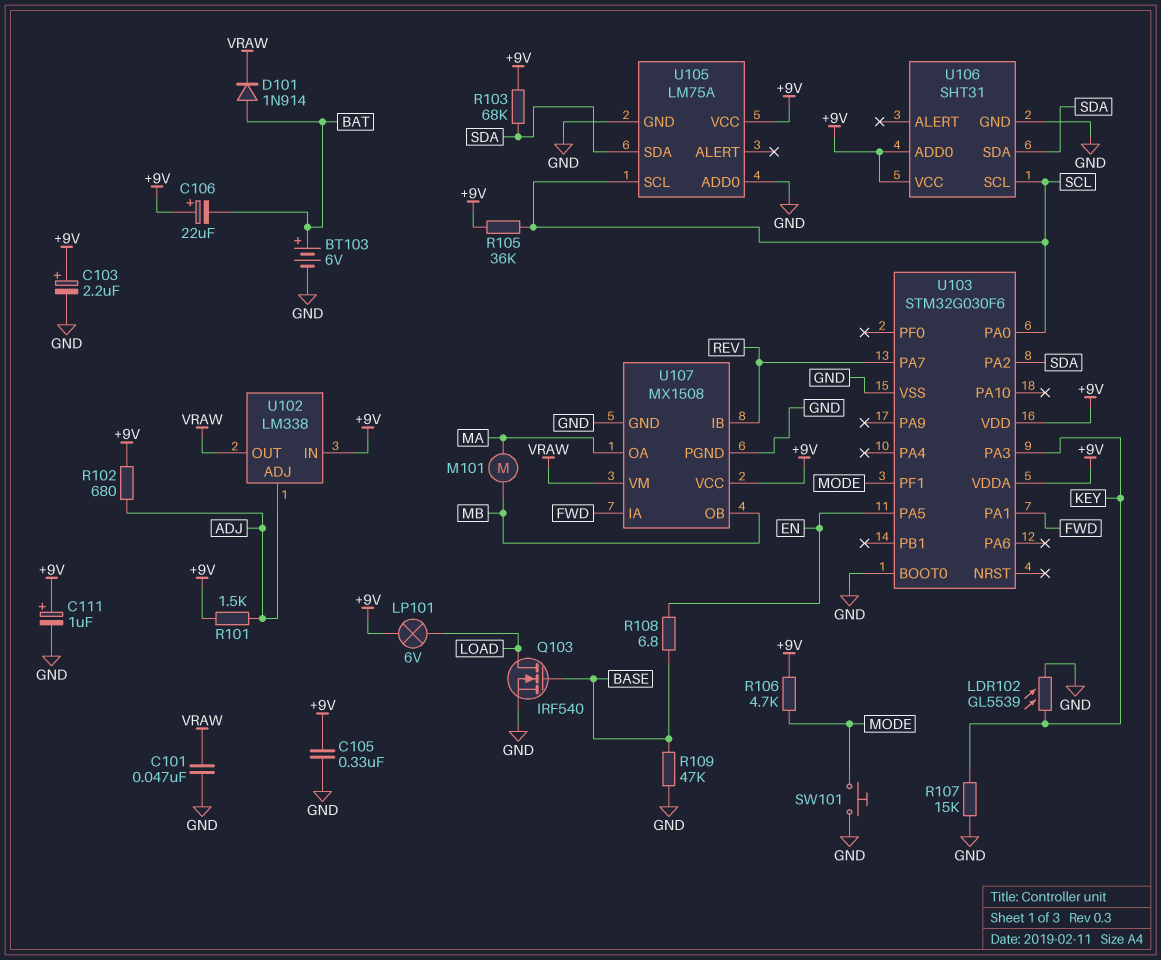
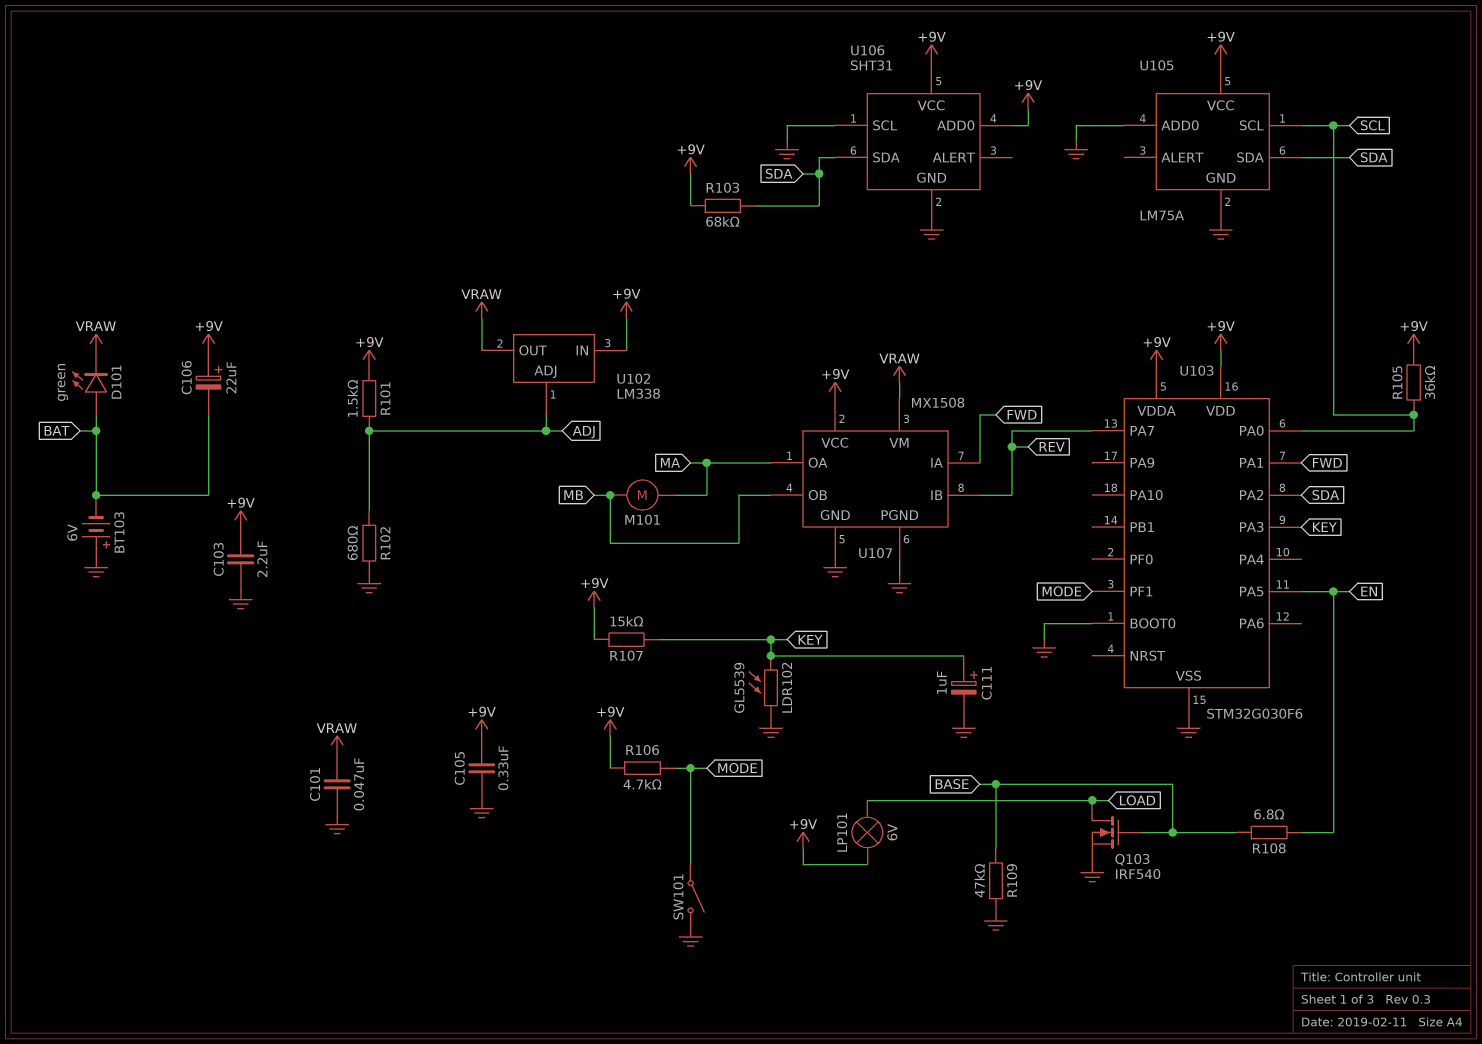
BT103: 6V (plus BAT, minus GND) -> 6V (plus GND, minus BAT)
C103: 2.2uF (plus +9V, minus GND) -> 2.2uF (+9V, GND)
C111: 1uF (plus +9V, minus GND) -> 1uF (plus KEY, minus GND)
D101: diode 1N914 (A BAT, K VRAW) -> LED green (A BAT, K VRAW)
R102: 680 (+9V, ADJ) -> 680 (ADJ, GND)
R107: 15k (GND, KEY) -> 15k (+9V, KEY)
SW101: button (GND, MODE) -> switch (GND, MODE)
U106 pin SCL: SCL -> GND

